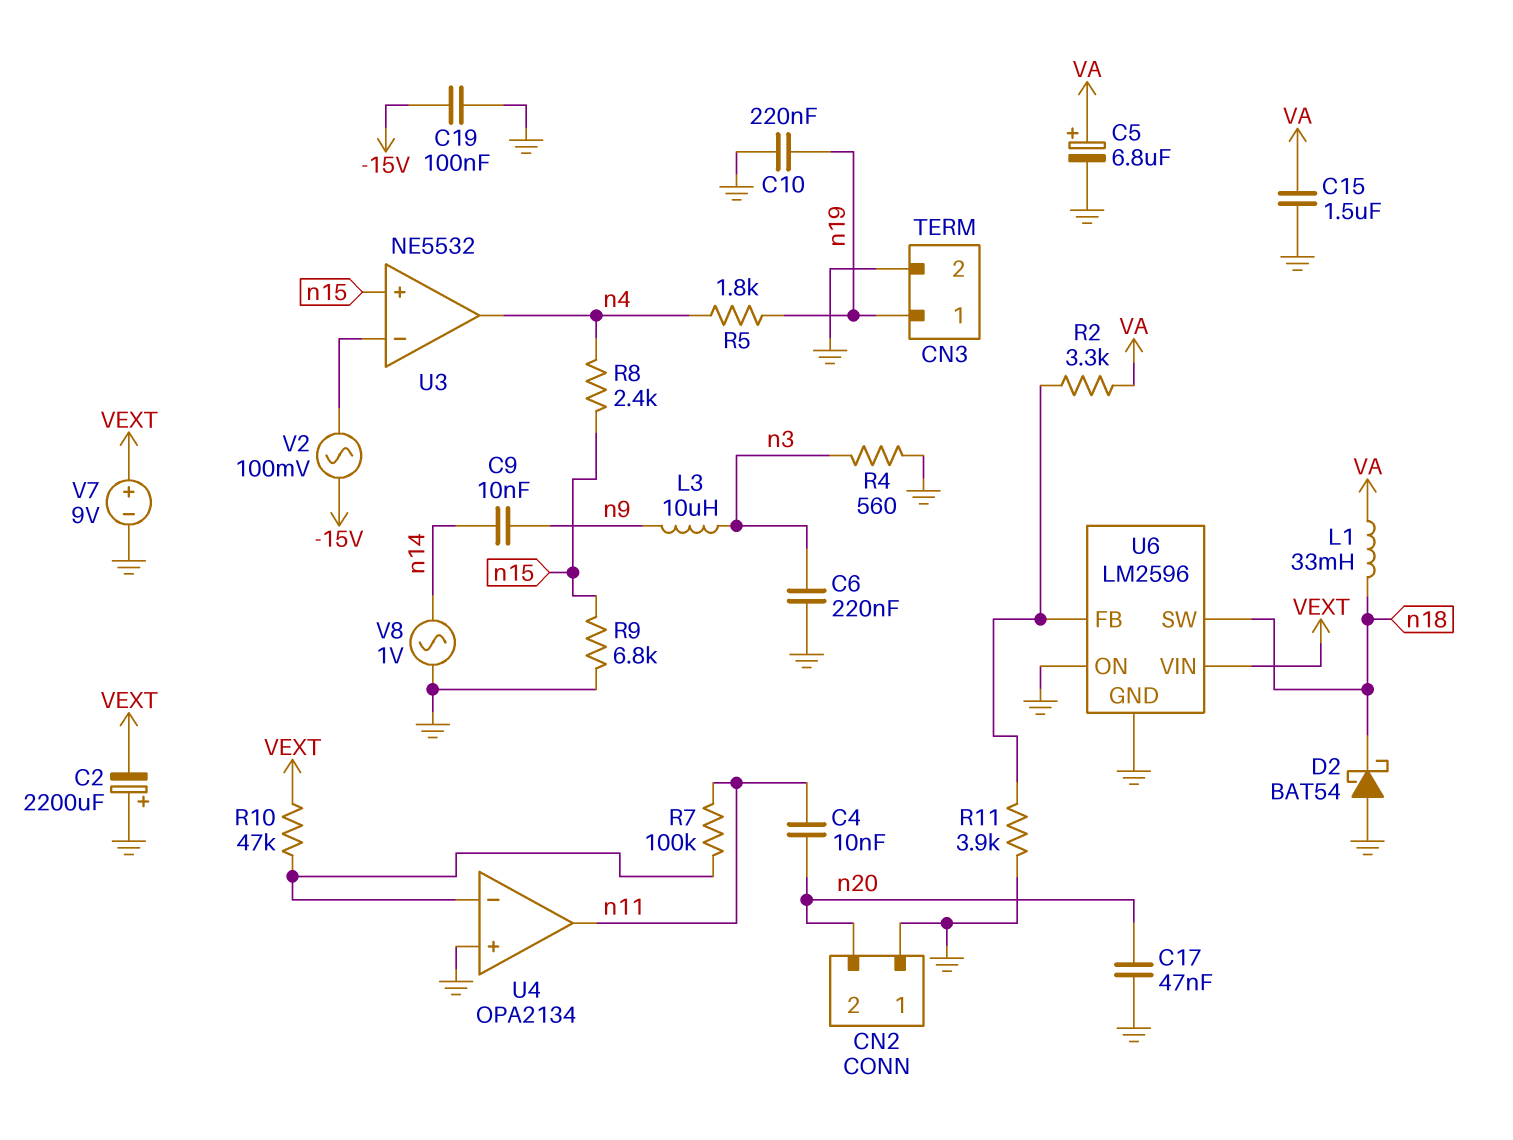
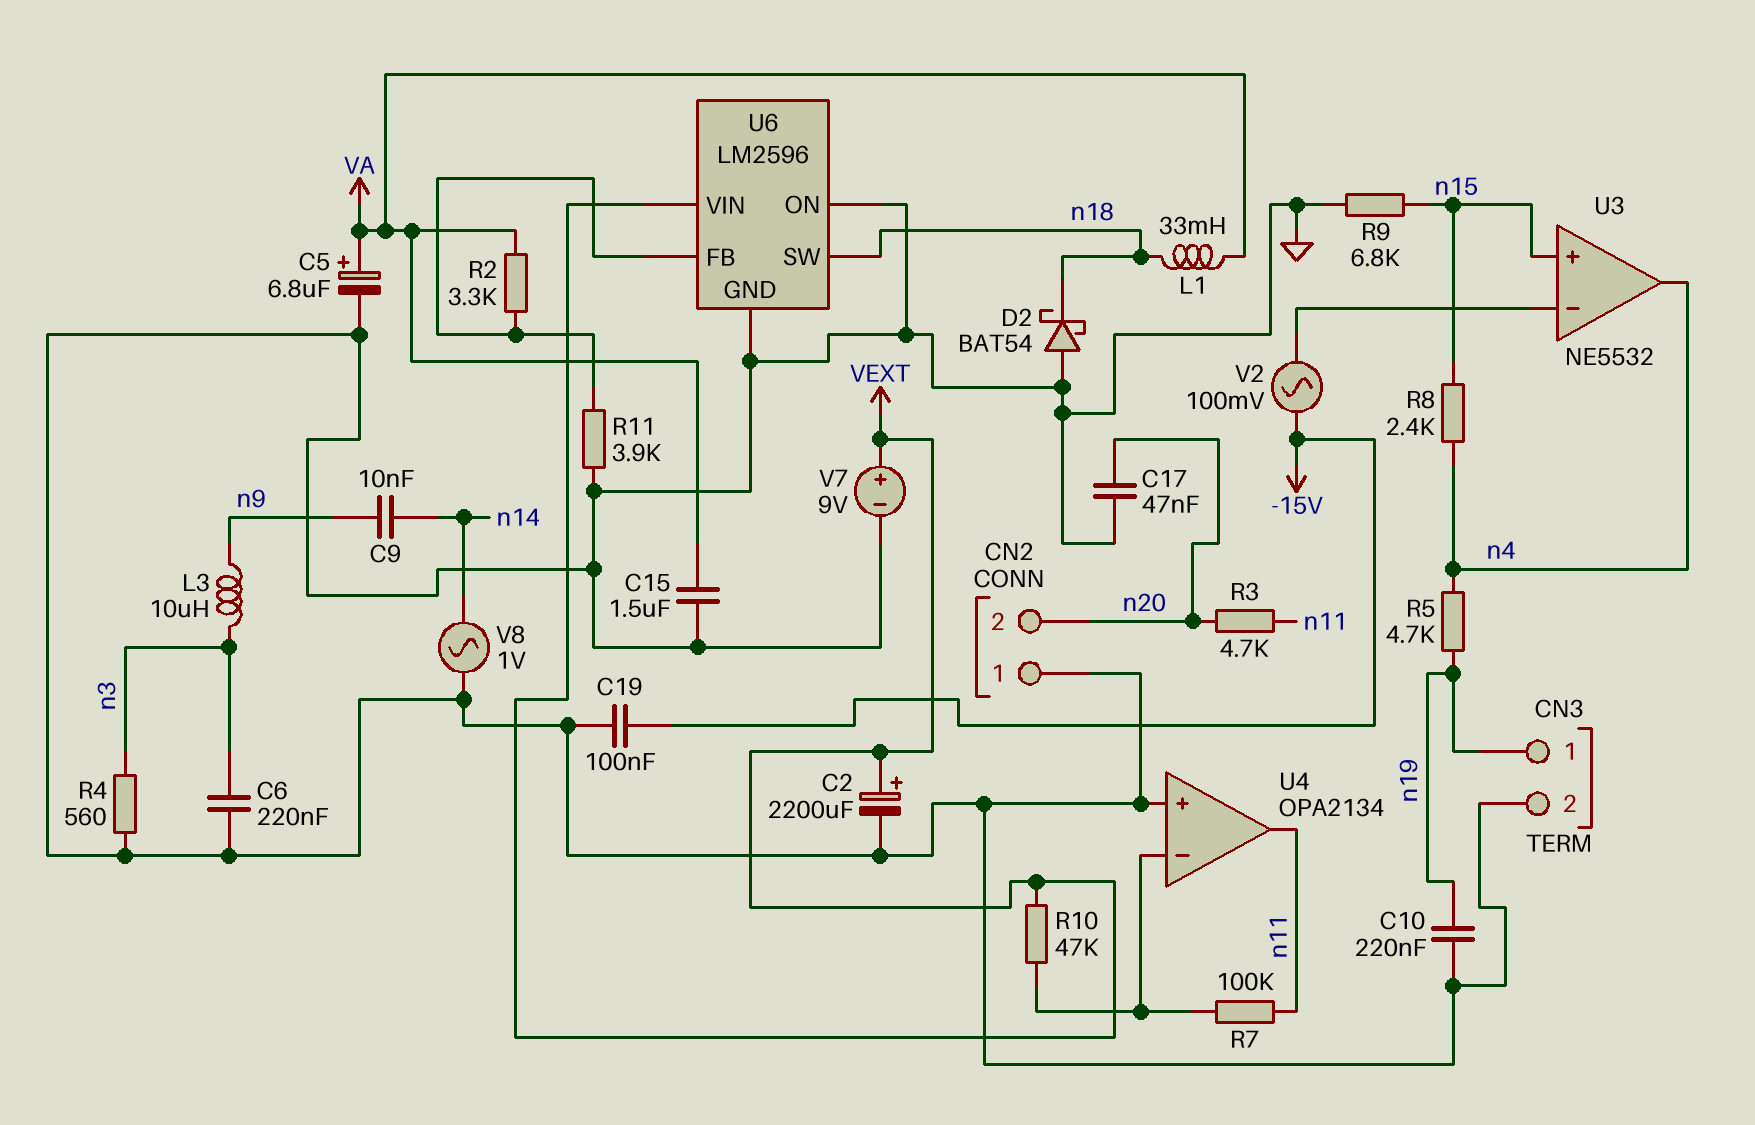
C2: 2200uF (plus GND, minus VEXT) -> 2200uF (plus VEXT, minus GND)
C4: 10nF (n11, n20) -> none
R3: none -> 4.7k (n11, n20)
R5: 1.8k (n4, n19) -> 4.7k (n4, n19)

